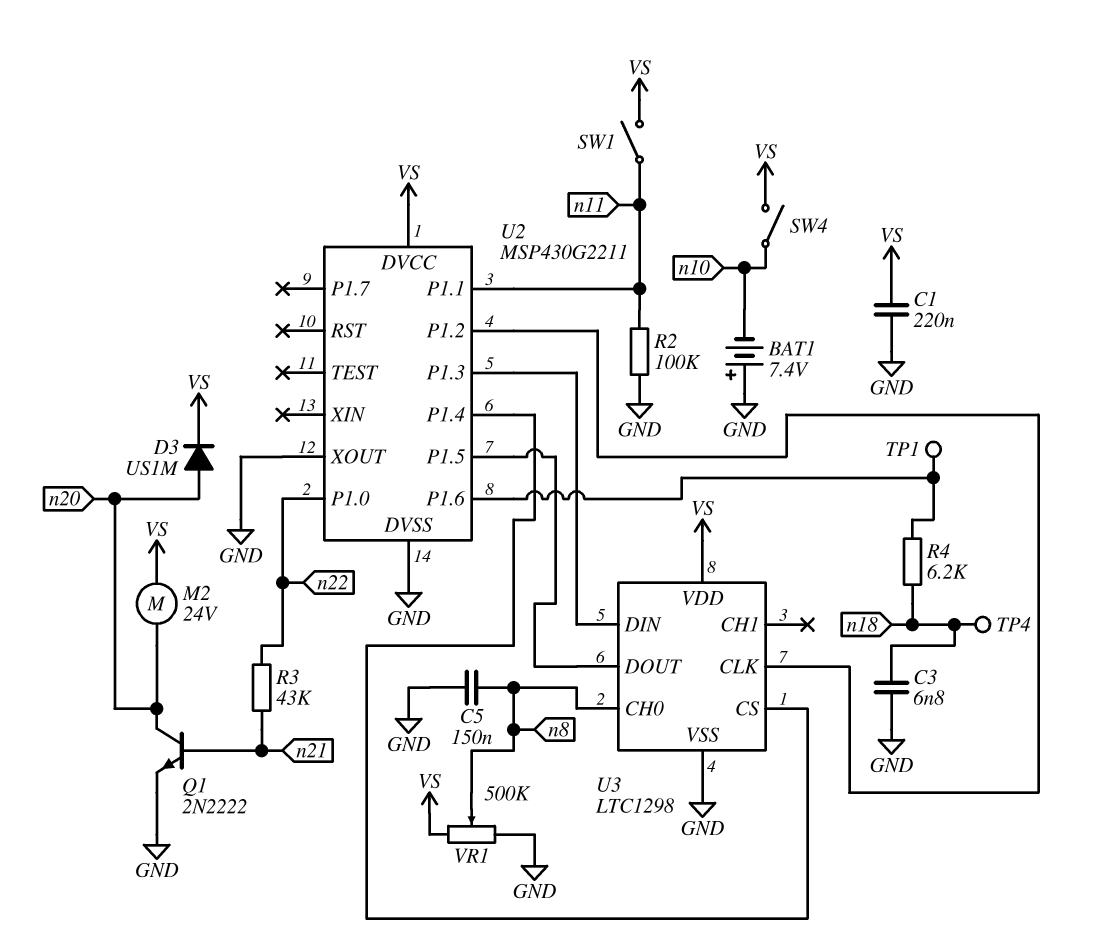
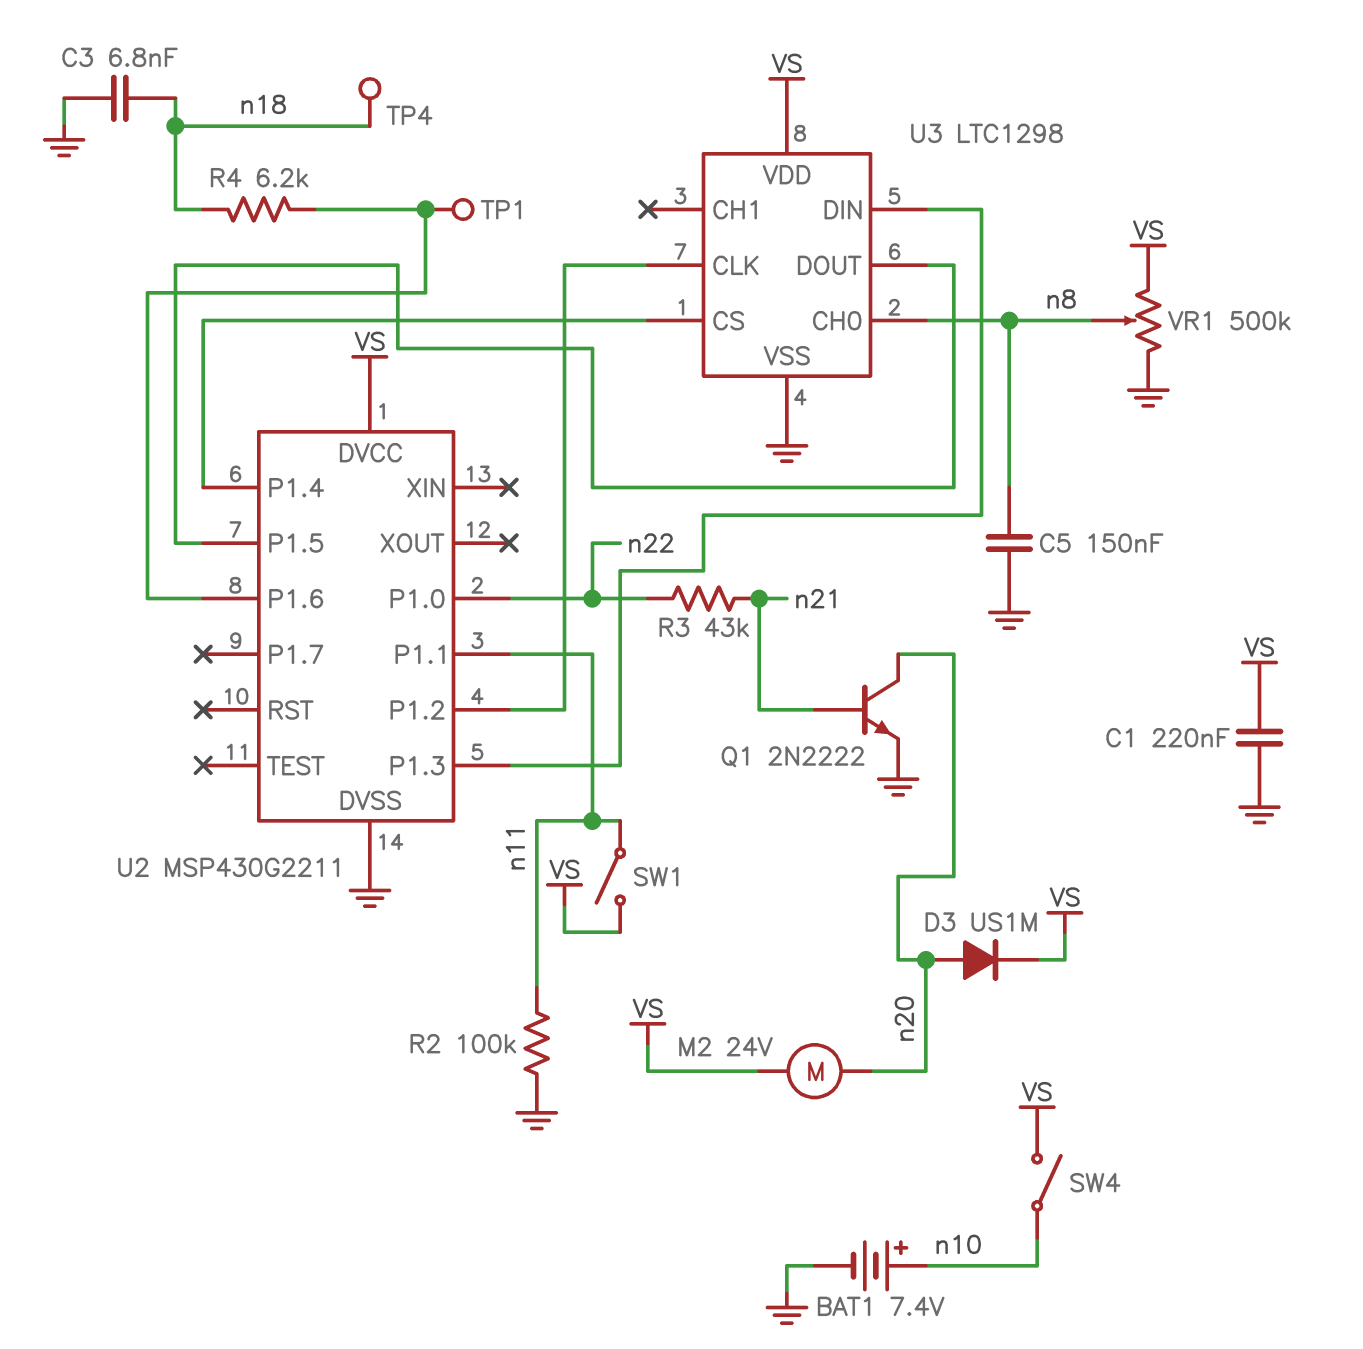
BAT1: 7.4V (plus GND, minus n10) -> 7.4V (plus n10, minus GND)
U2 pin XOUT: GND -> none

